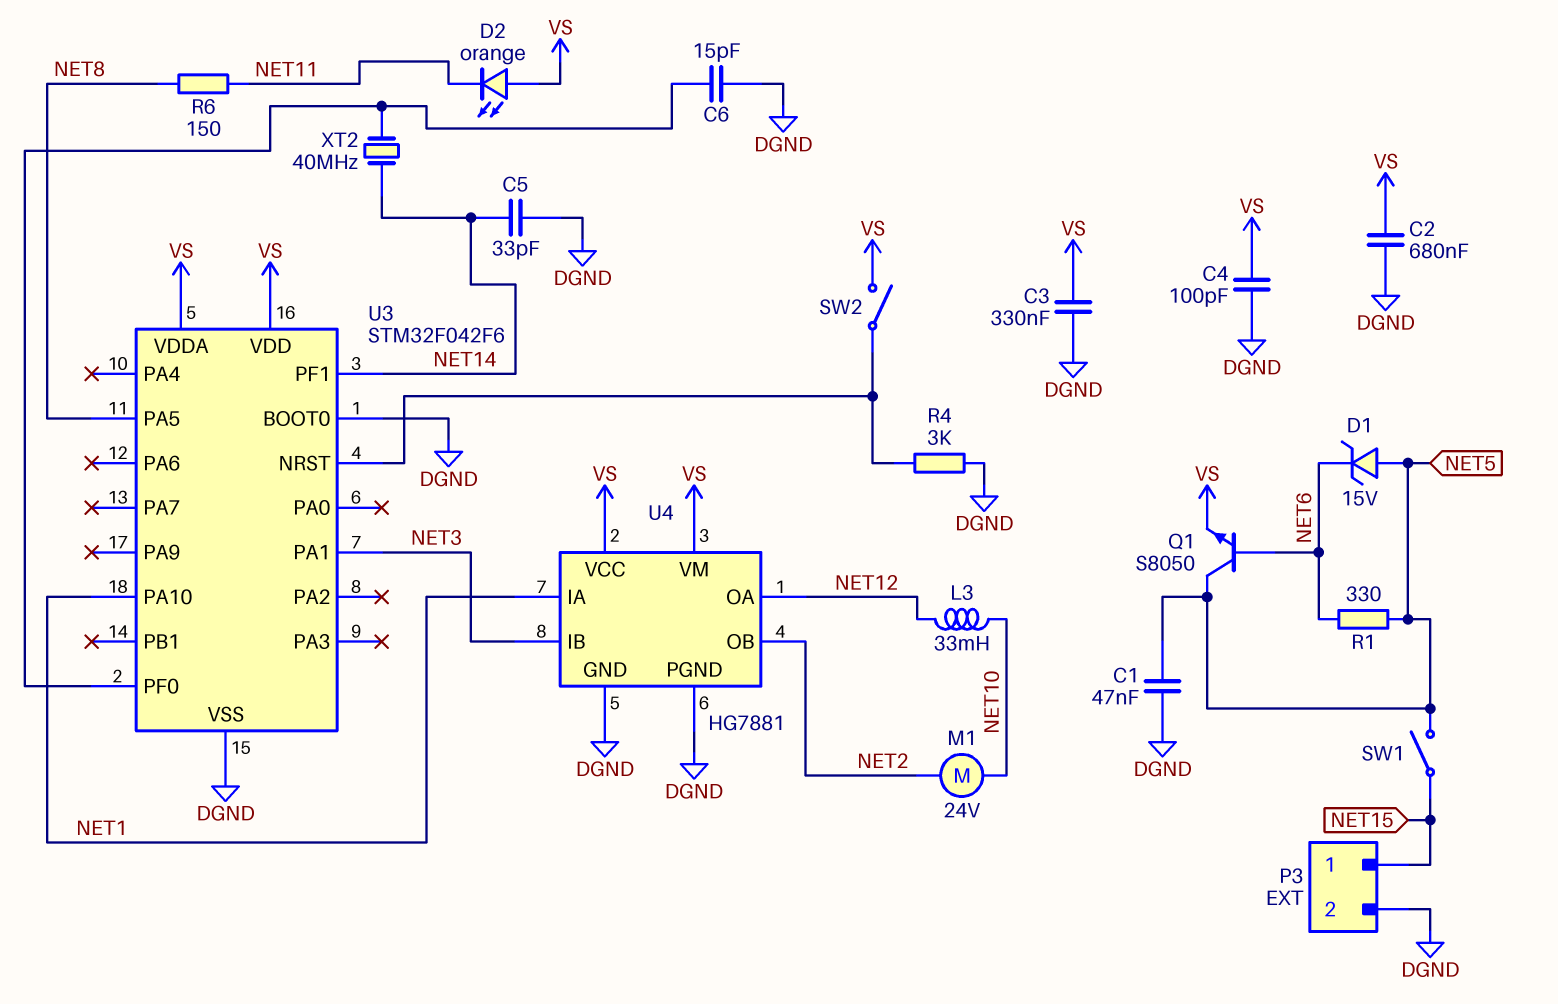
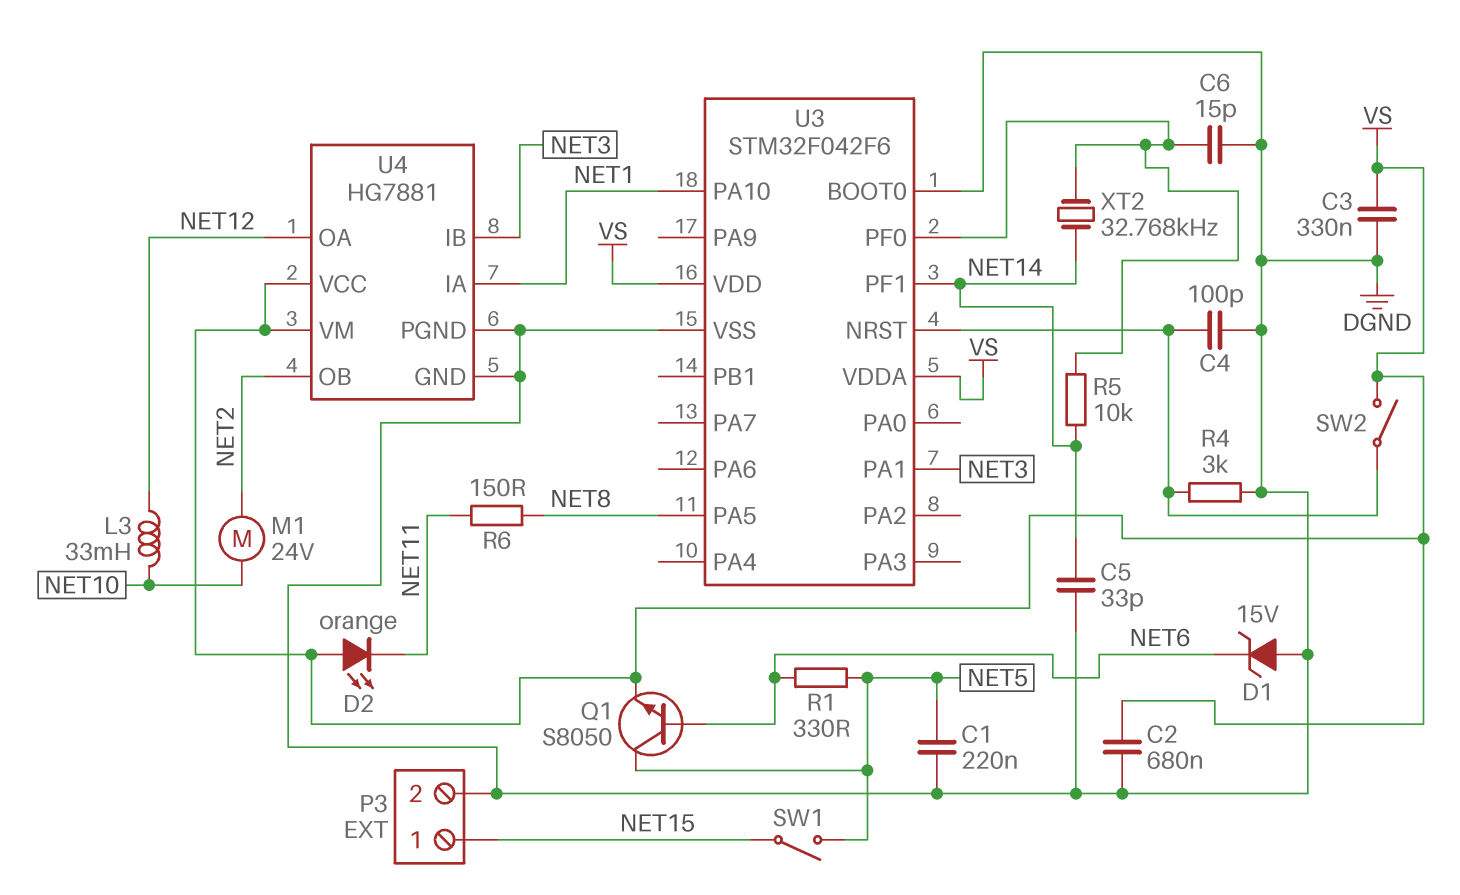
C1: 47nF (DGND, NET5) -> 220nF (DGND, NET5)
C4: 100pF (DGND, VS) -> 100pF (DGND, U3/NRST)
D1: zener 15V (A NET5, K NET6) -> zener 15V (A DGND, K NET6)
R5: none -> 10k (NET14, U3/PF0)
XT2: 40MHz (NET14, U3/PF0) -> 32.768kHz (NET14, U3/PF0)

